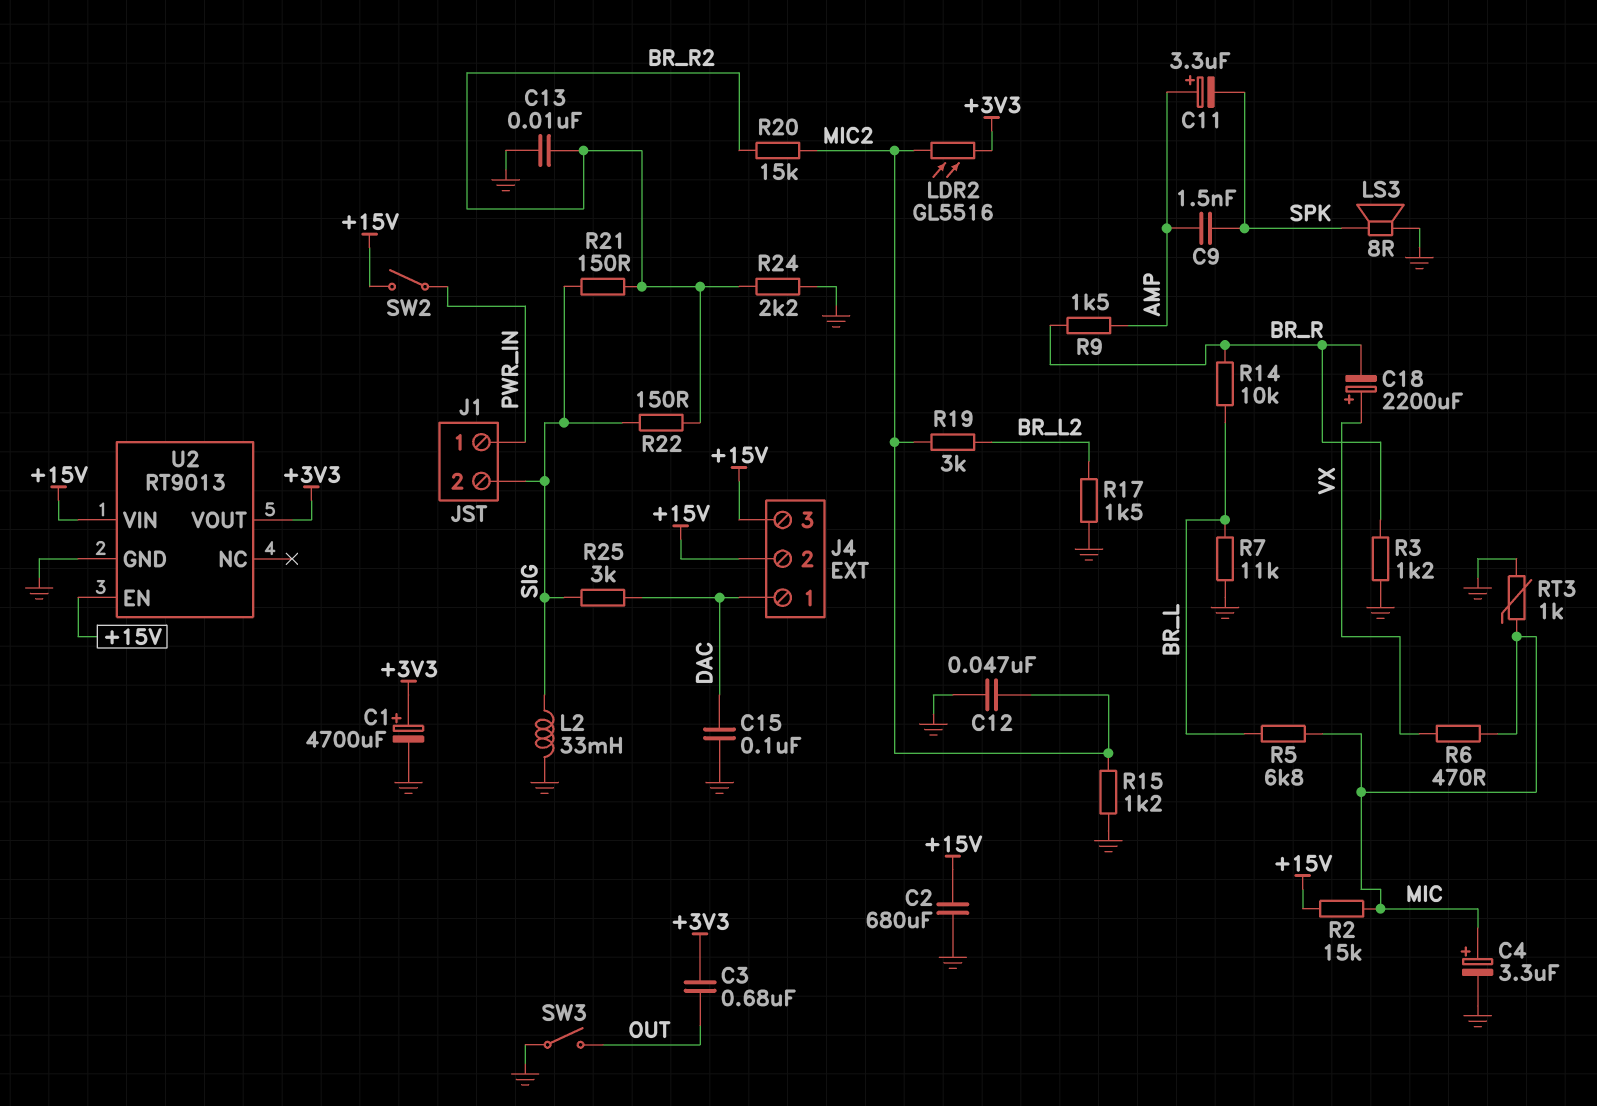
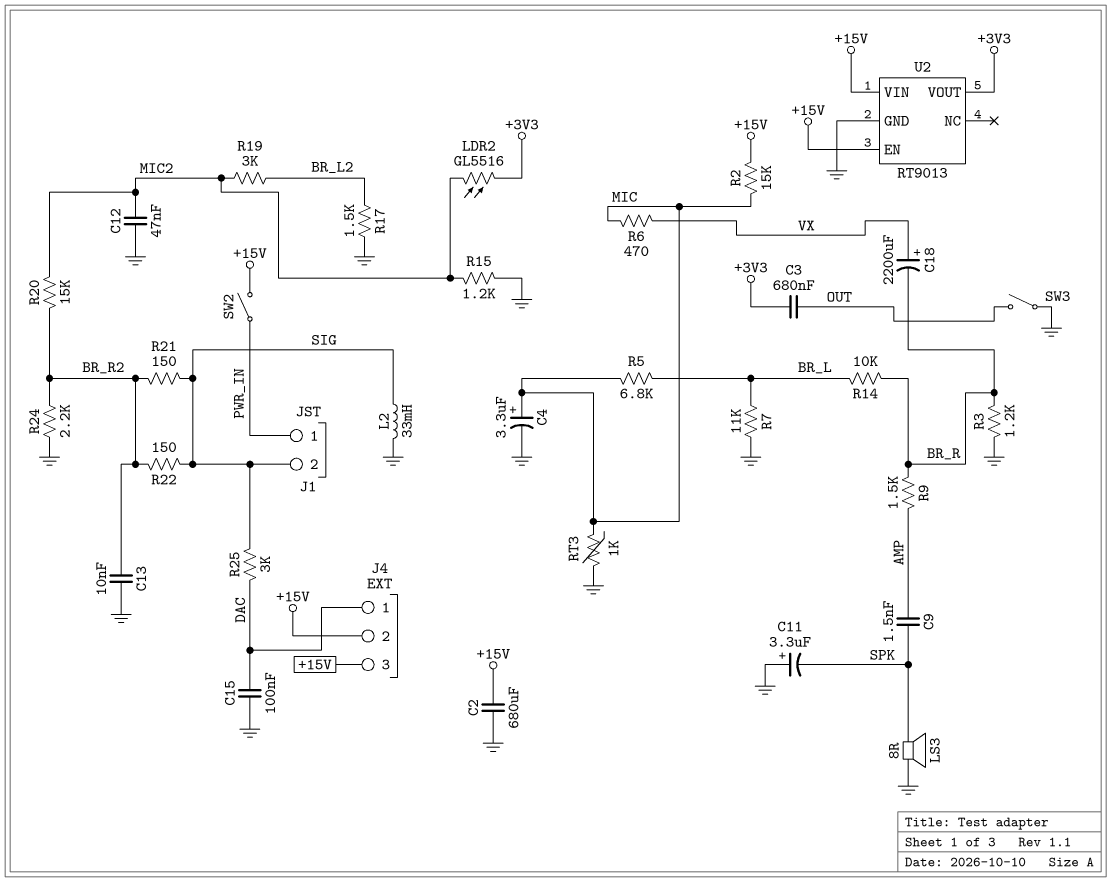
C1: 4700uF (plus +3V3, minus GND) -> none
C11: 3.3uF (plus AMP, minus SPK) -> 3.3uF (plus GND, minus SPK)

